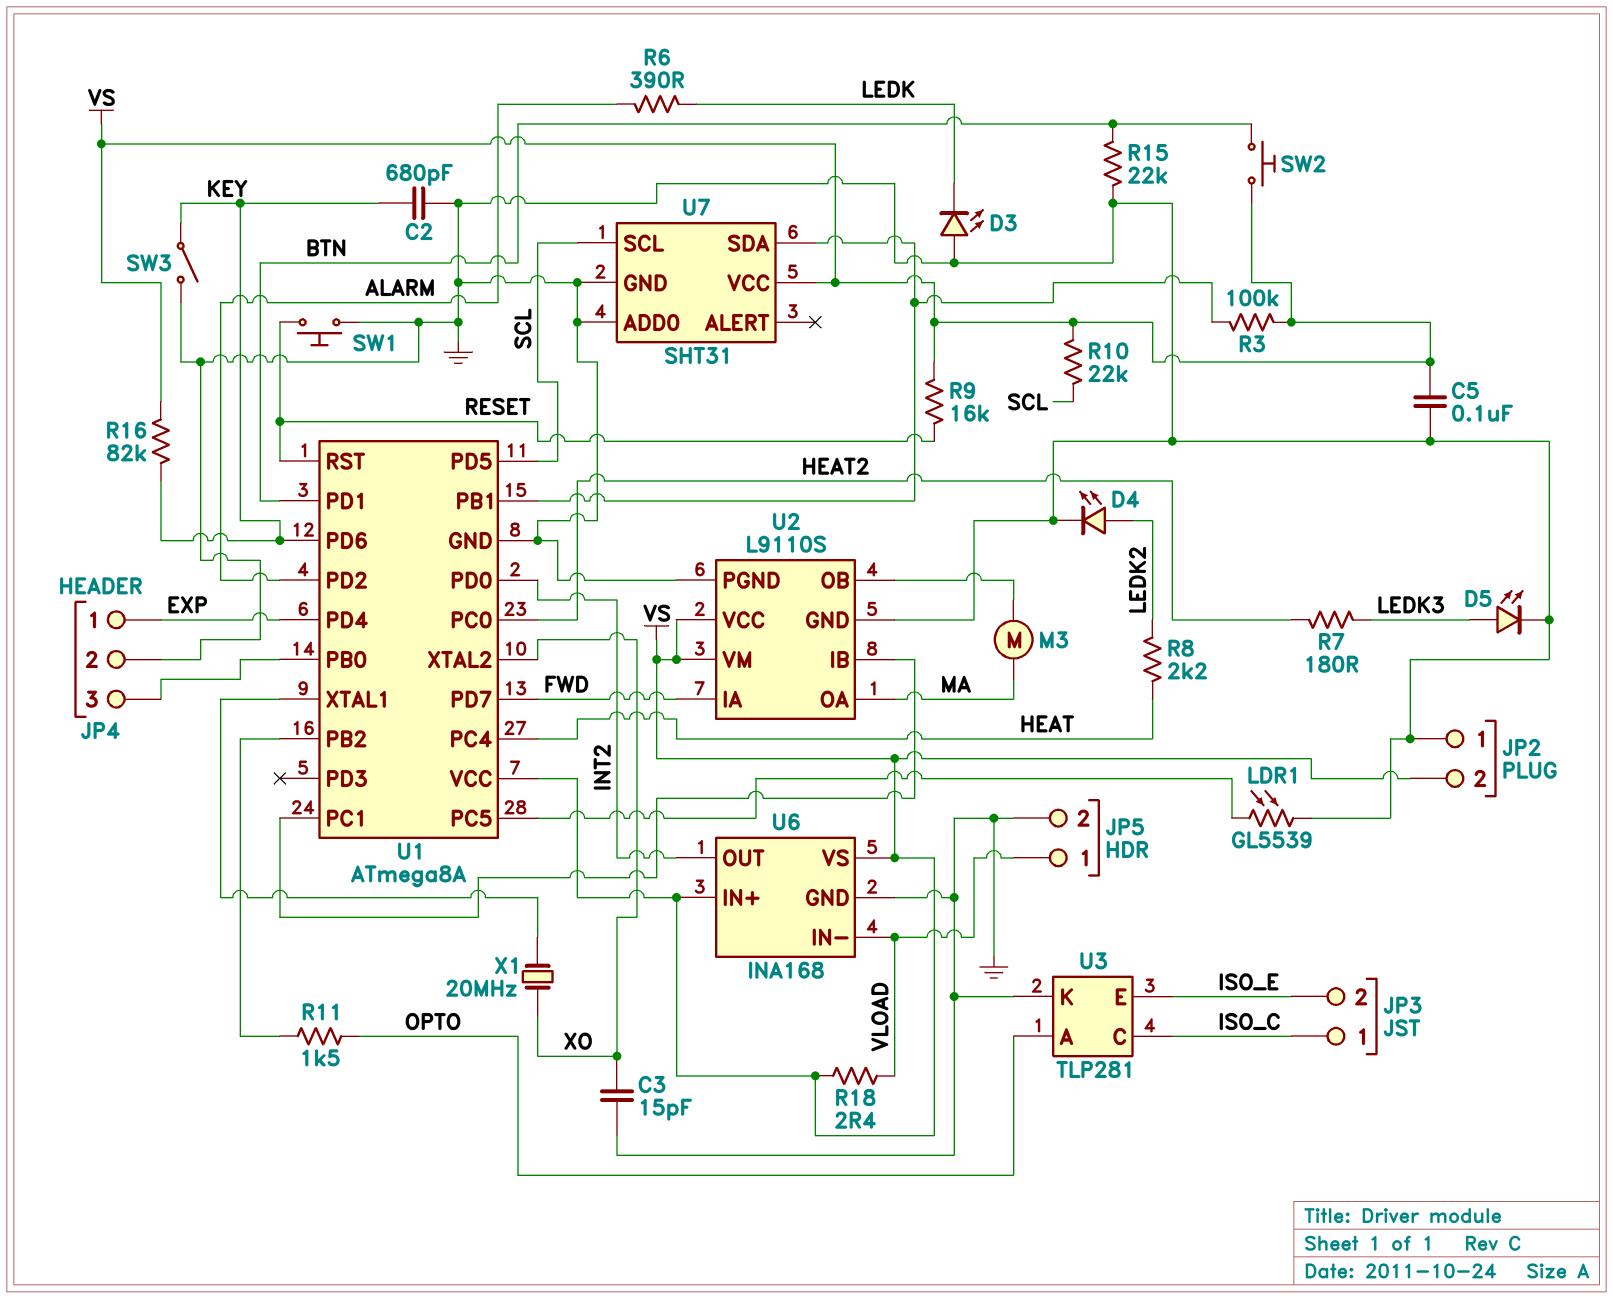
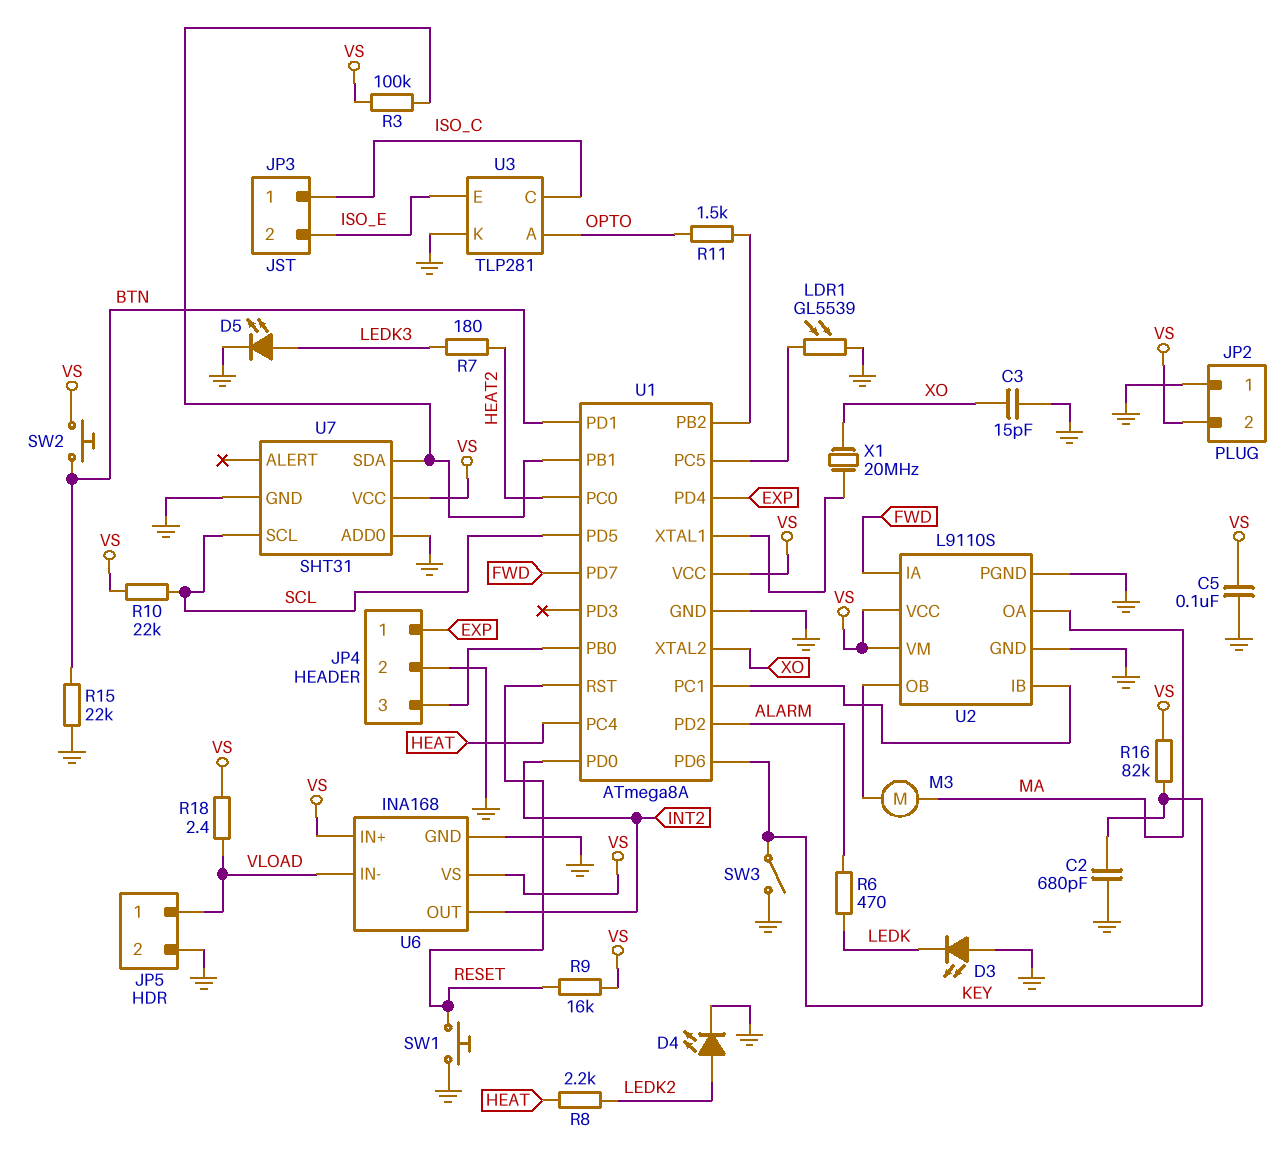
R6: 390 (ALARM, LEDK) -> 470 (ALARM, LEDK)

